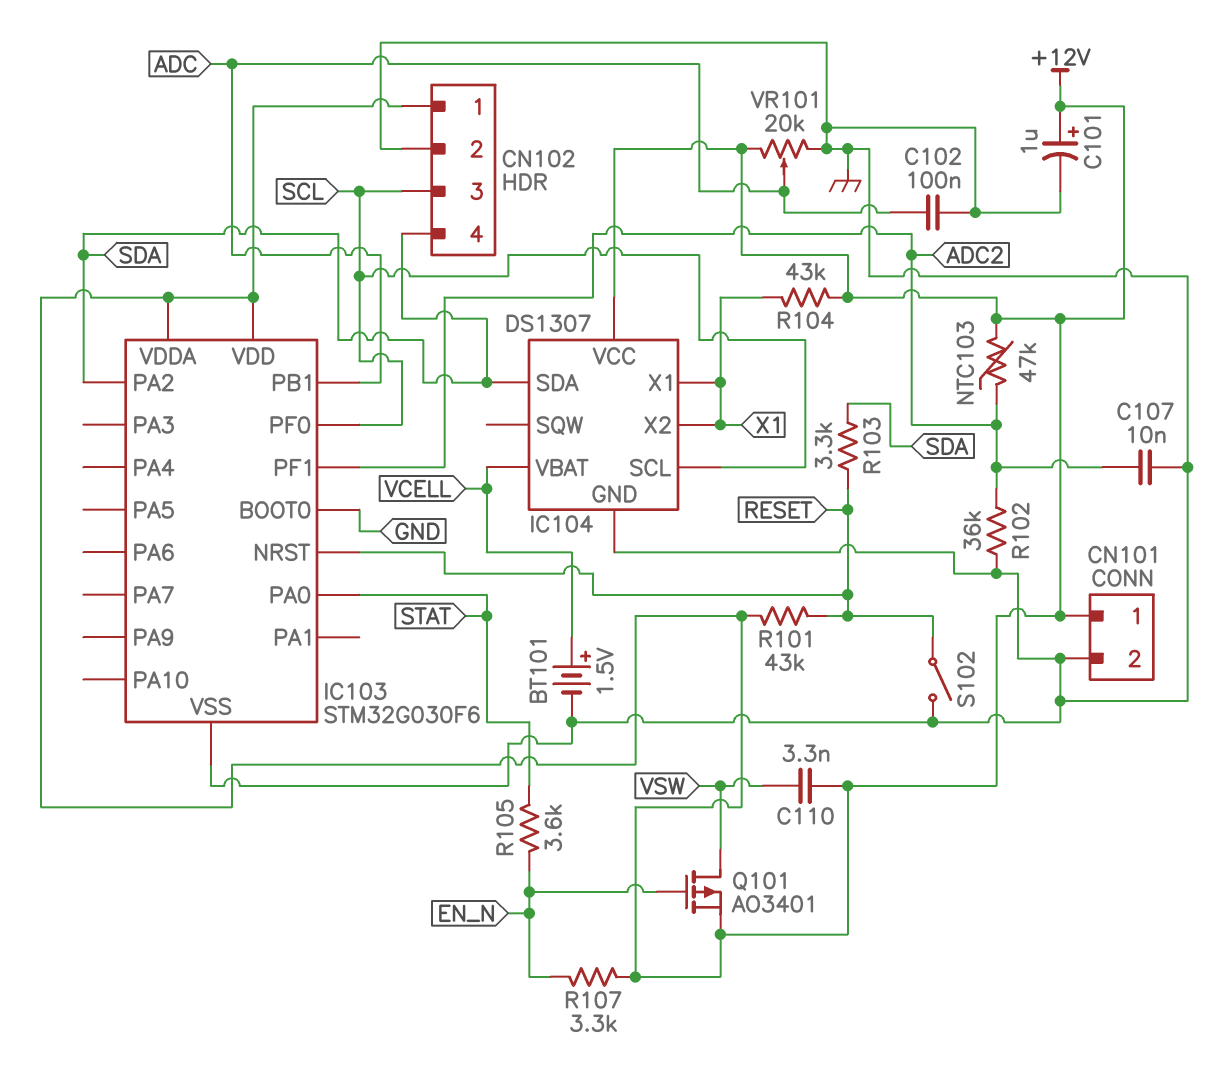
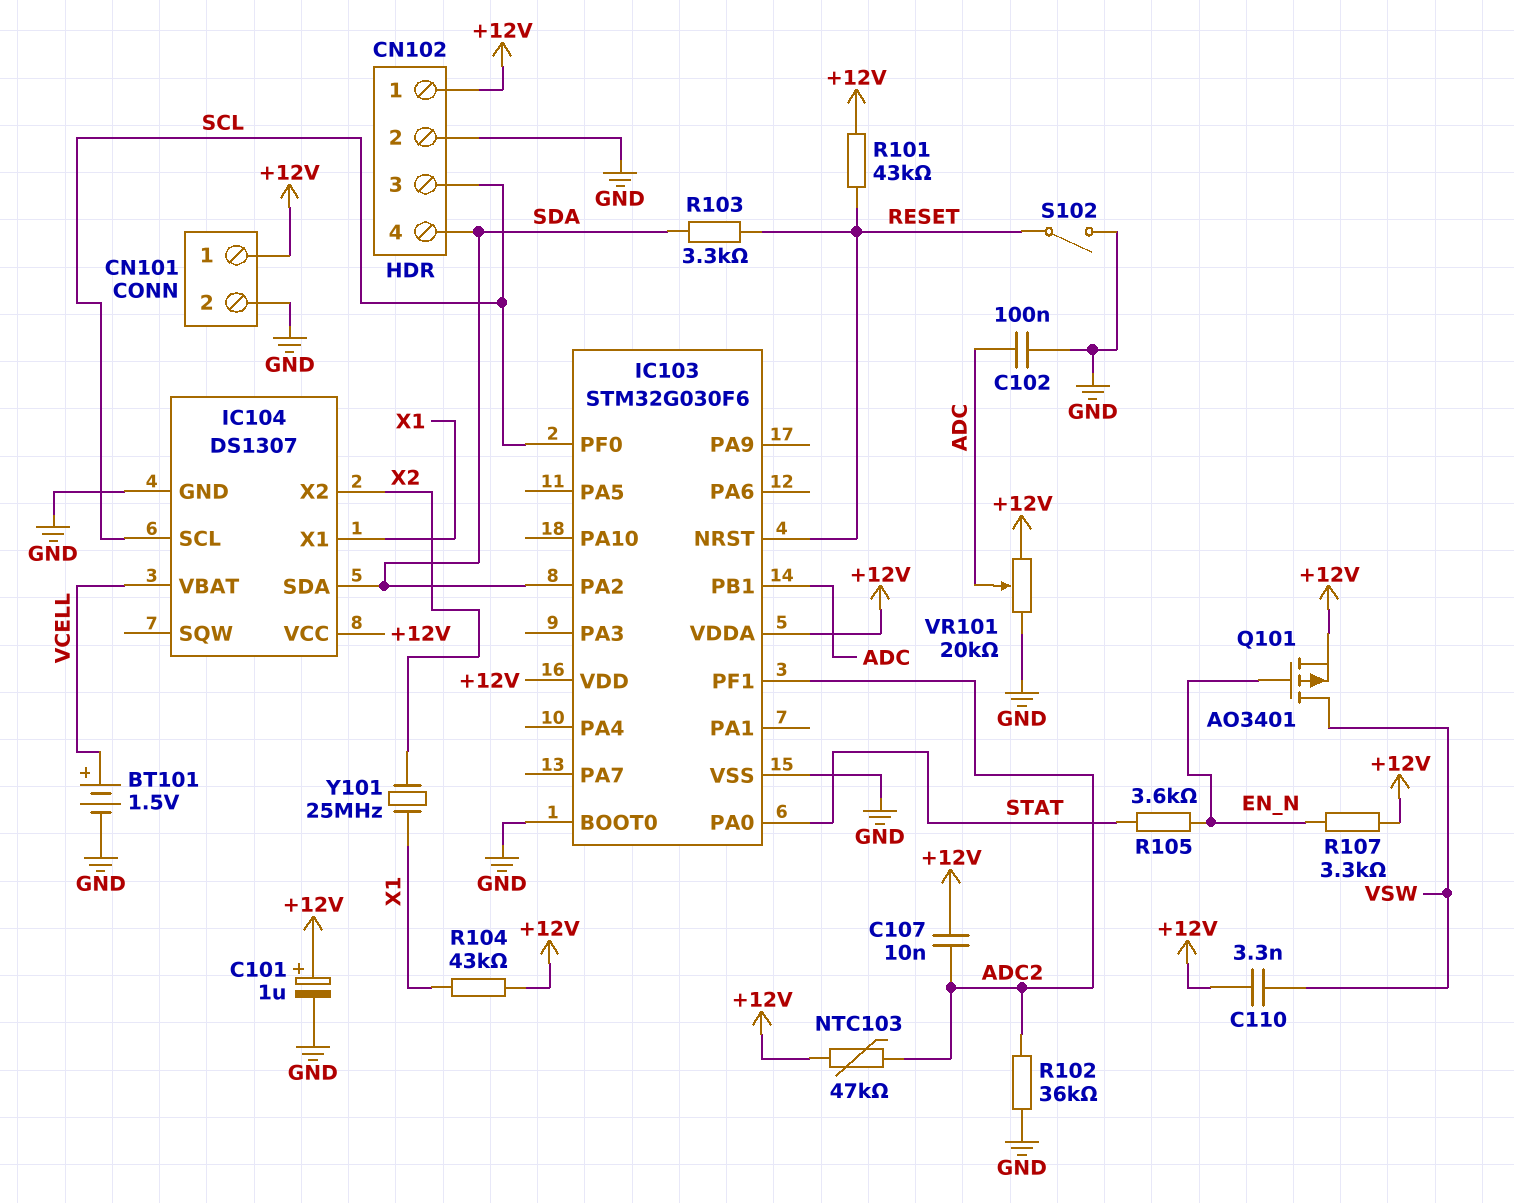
C107: 10nF (ADC2, GND) -> 10nF (+12V, ADC2)
IC104 pin X2: X1 -> X2
Y101: none -> 25MHz (X1, X2)

